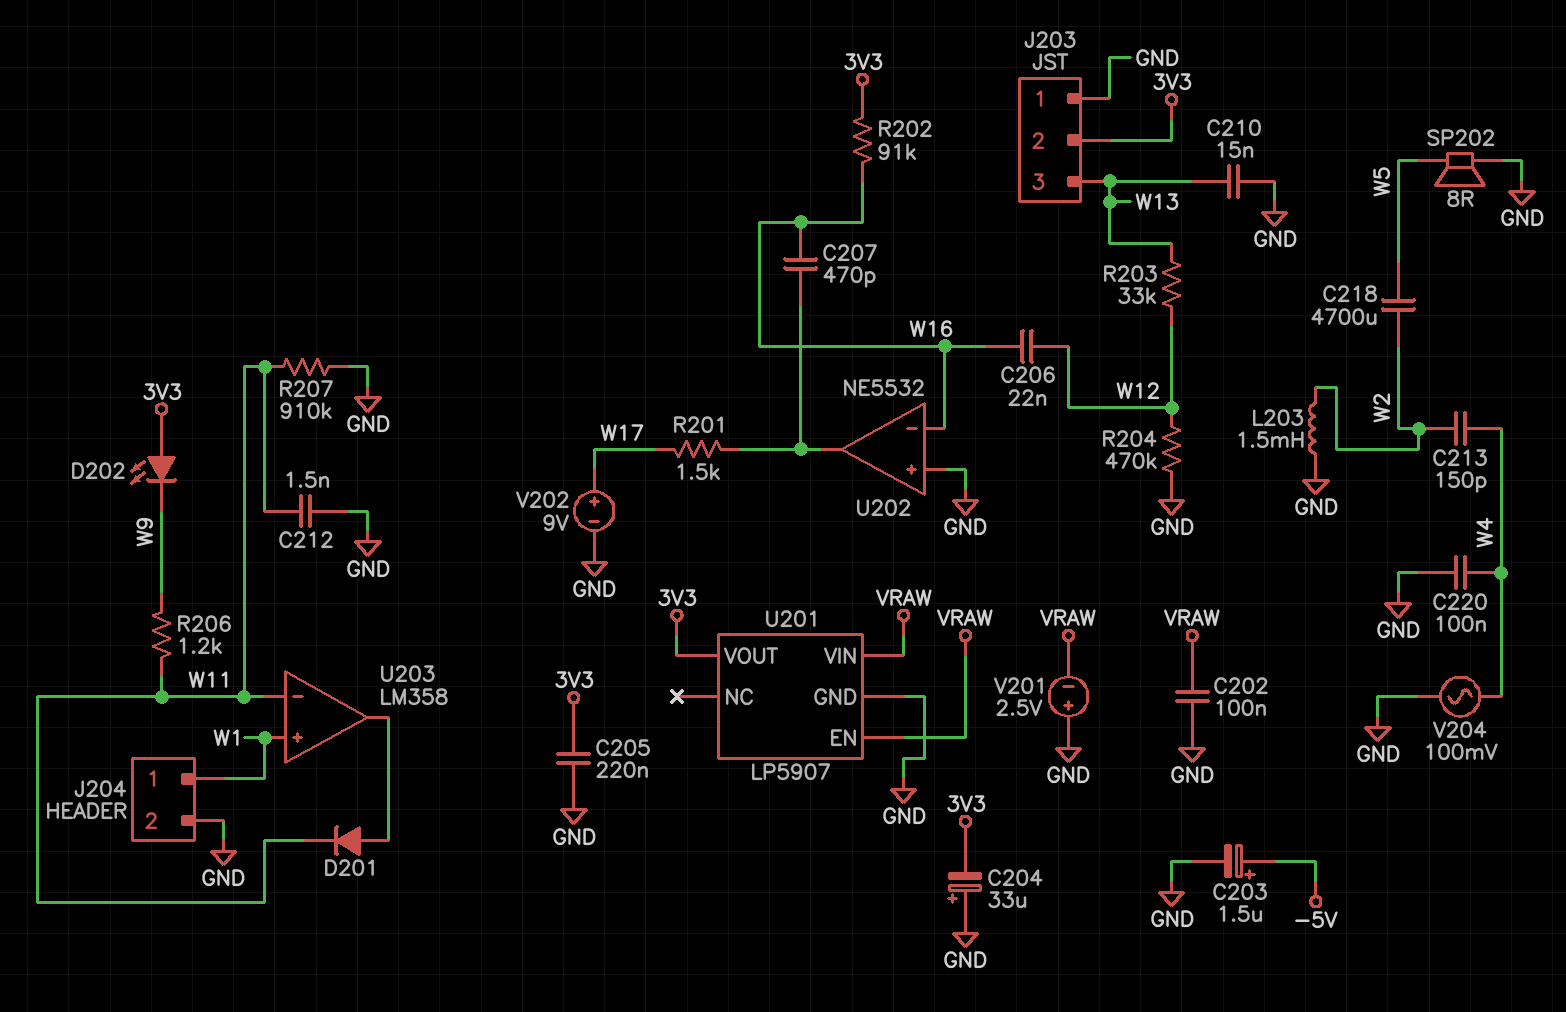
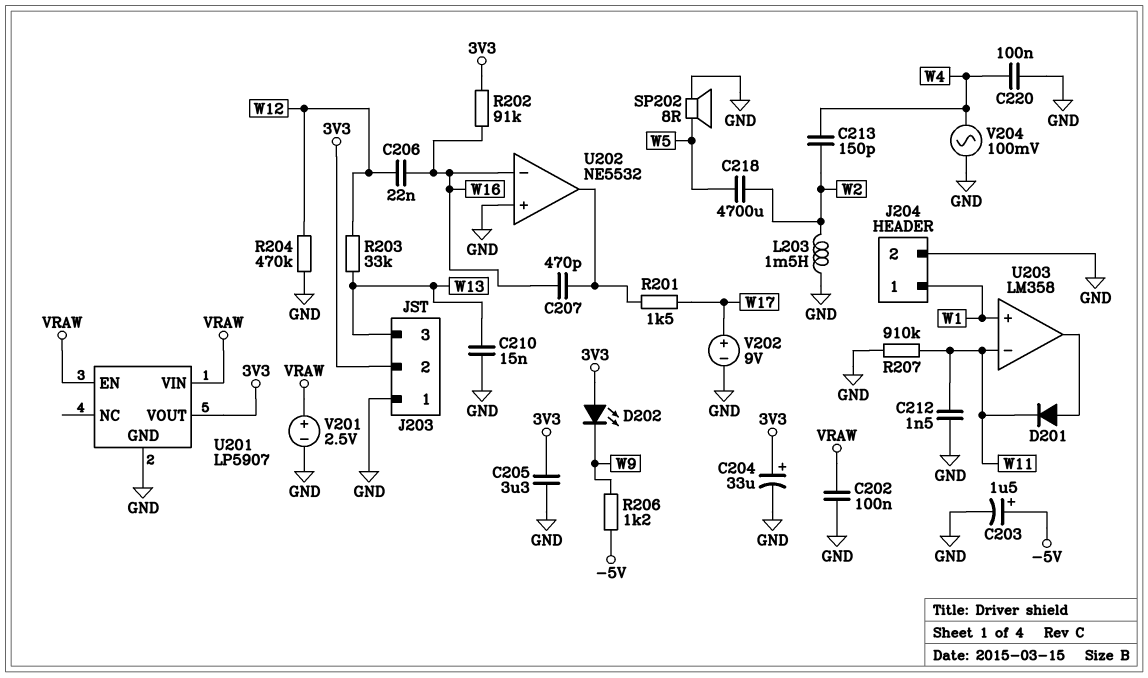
C204: 33uF (plus GND, minus 3V3) -> 33uF (plus 3V3, minus GND)
C205: 220nF (3V3, GND) -> 3.3uF (3V3, GND)
R206: 1.2k (W9, W11) -> 1.2k (-5V, W9)
V201: 2.5V (plus GND, minus VRAW) -> 2.5V (plus VRAW, minus GND)

